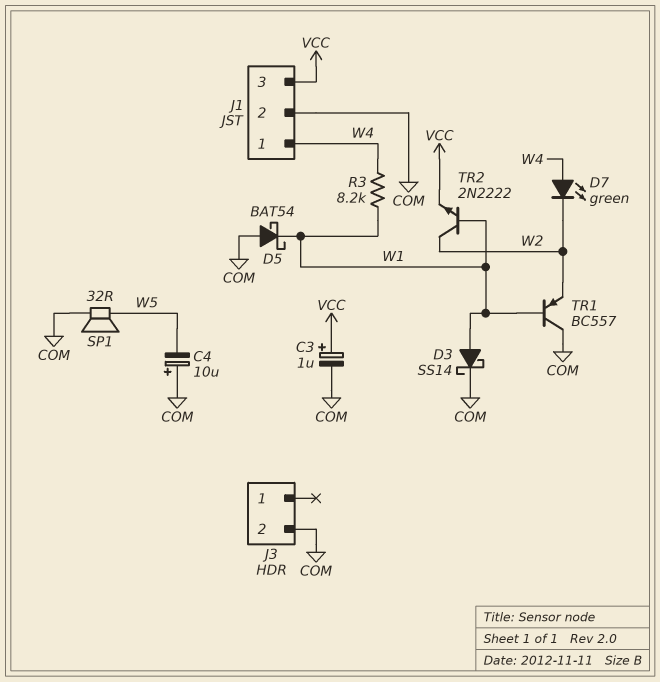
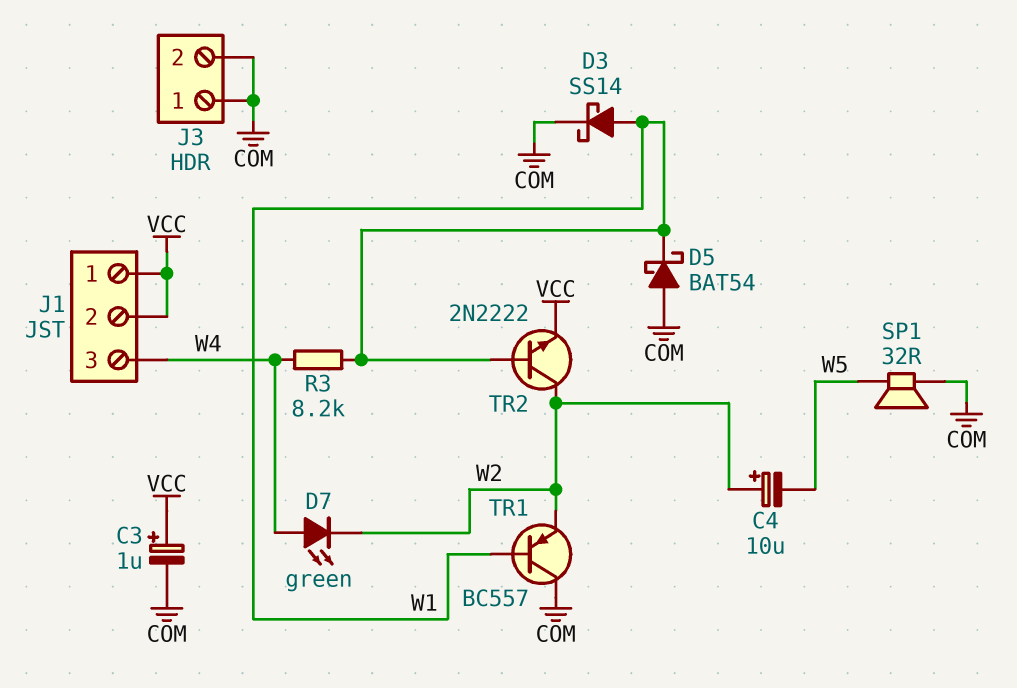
C4: 10uF (plus COM, minus W5) -> 10uF (plus W2, minus W5)
J1 pin 1: W4 -> VCC
J1 pin 2: COM -> VCC
J1 pin 3: VCC -> W4
J3 pin 1: none -> COM

